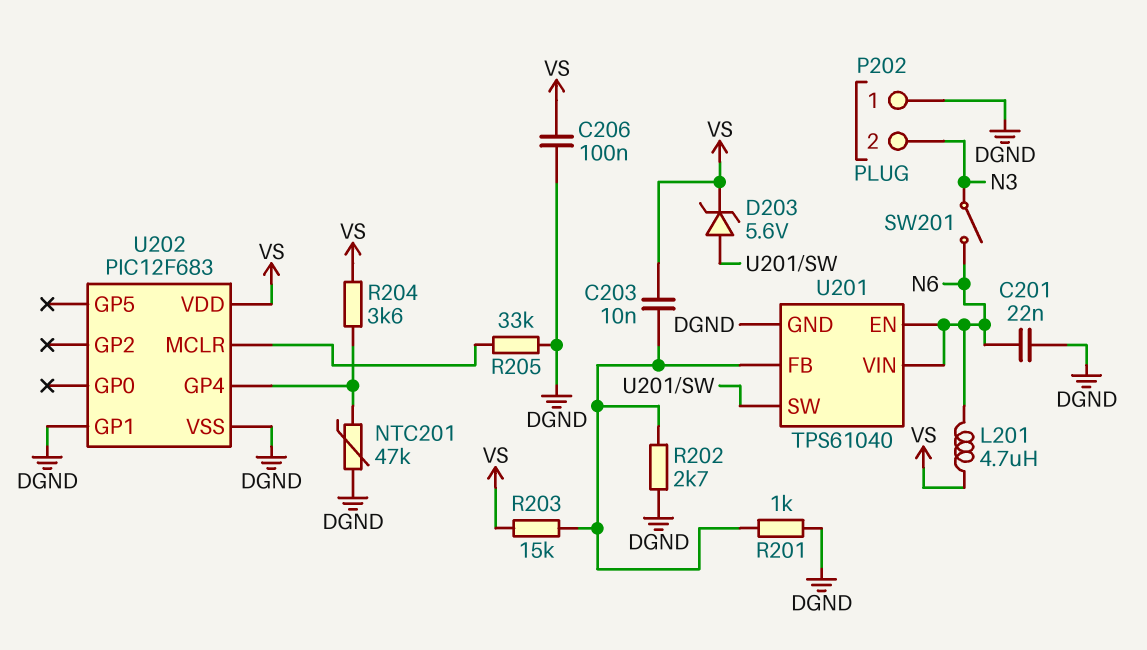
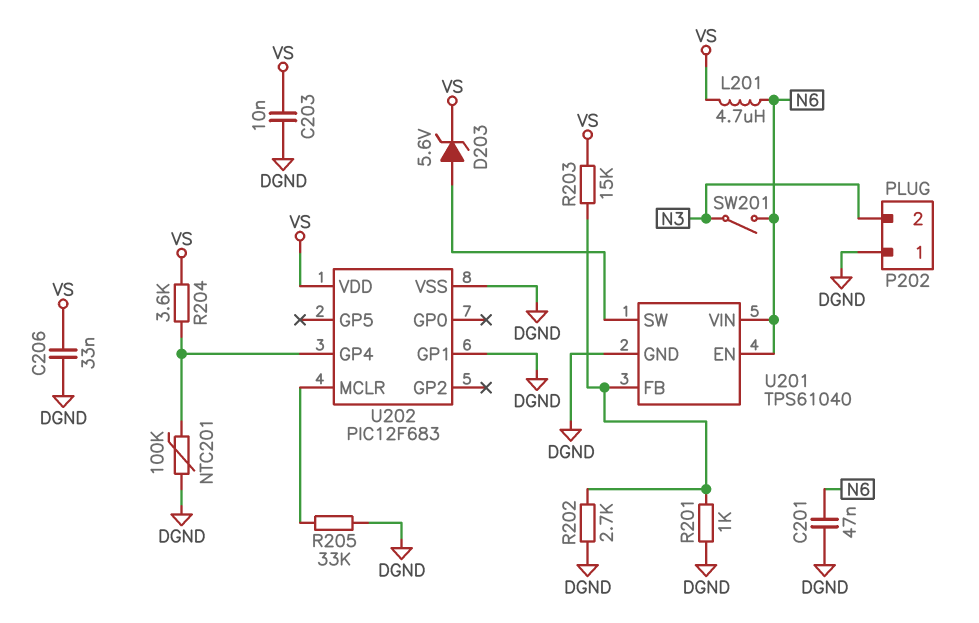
C201: 22nF (DGND, N6) -> 47nF (DGND, N6)
C203: 10nF (U201/FB, VS) -> 10nF (DGND, VS)
C206: 100nF (DGND, VS) -> 33nF (DGND, VS)
NTC201: 47k (DGND, U202/GP4) -> 100k (DGND, U202/GP4)

